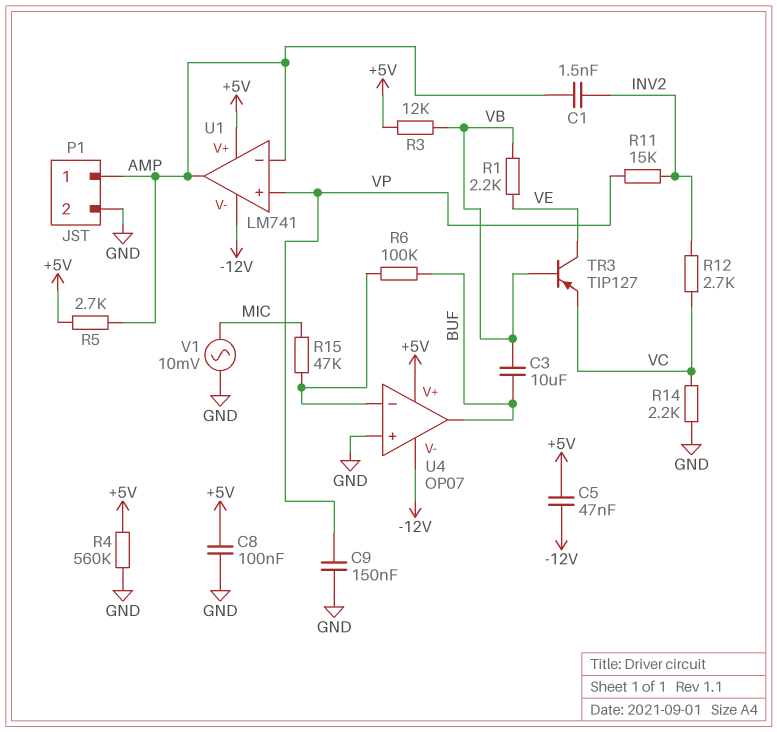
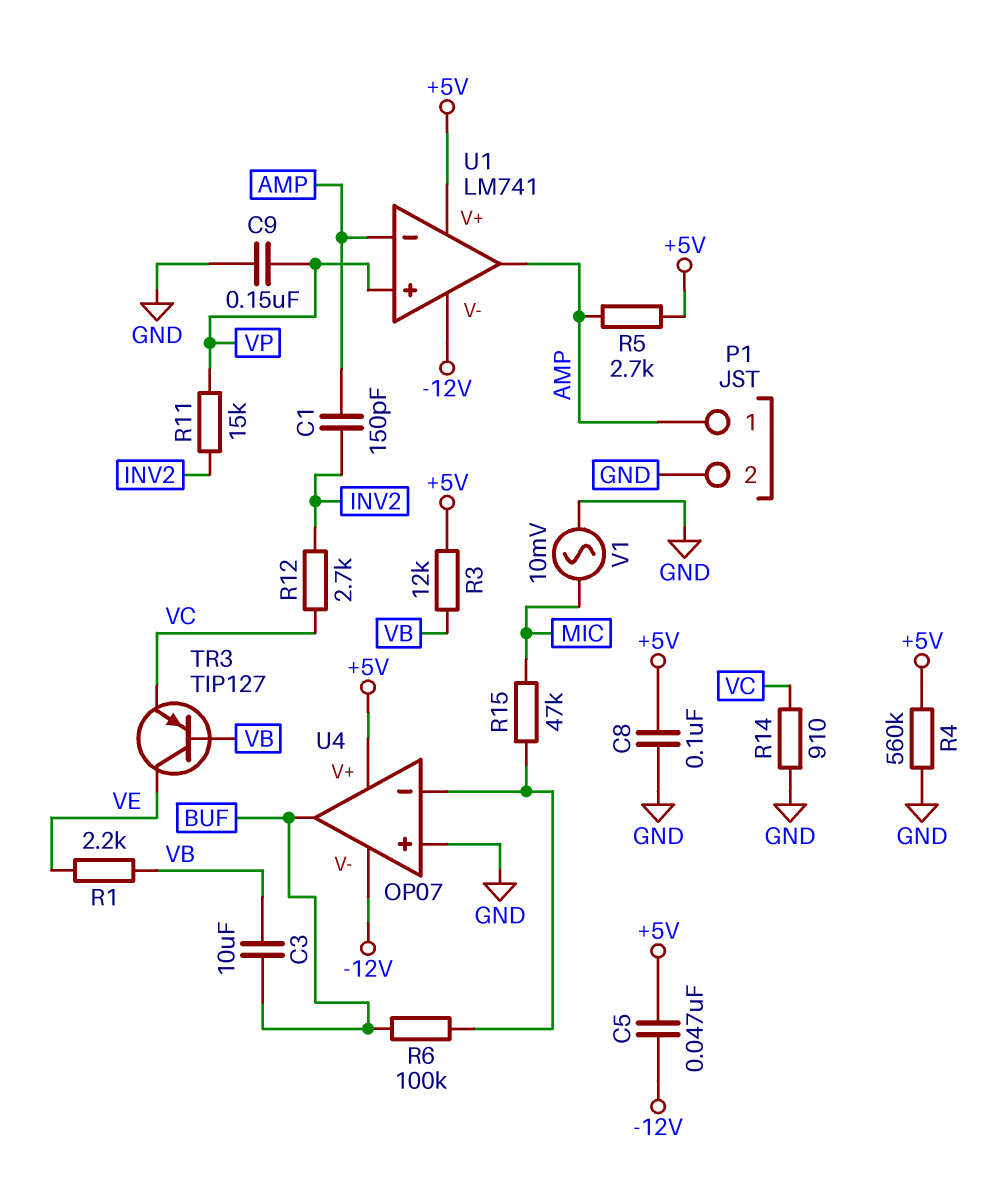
C1: 1.5nF (AMP, INV2) -> 150pF (AMP, INV2)
R14: 2.2k (GND, VC) -> 910 (GND, VC)

